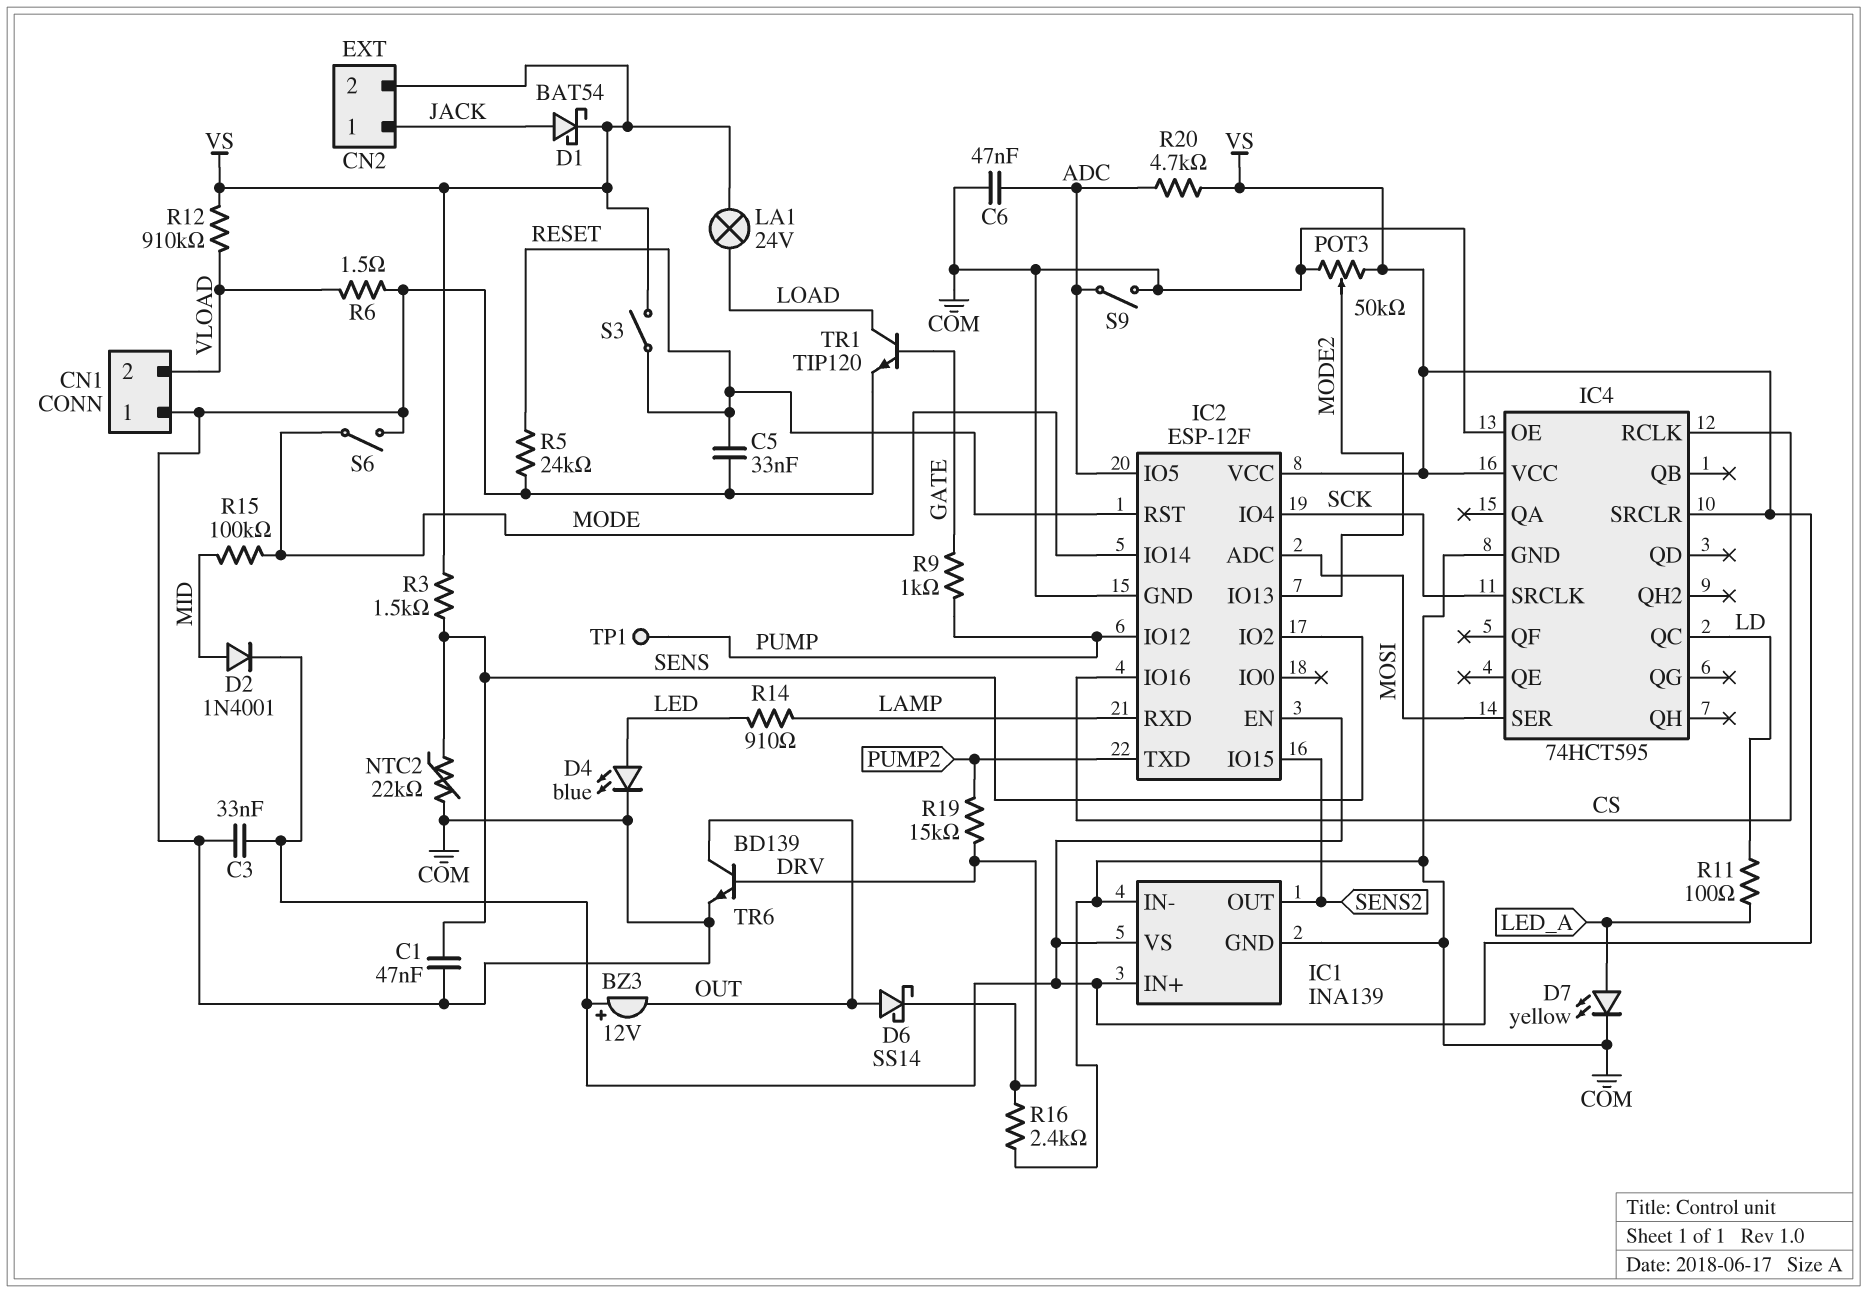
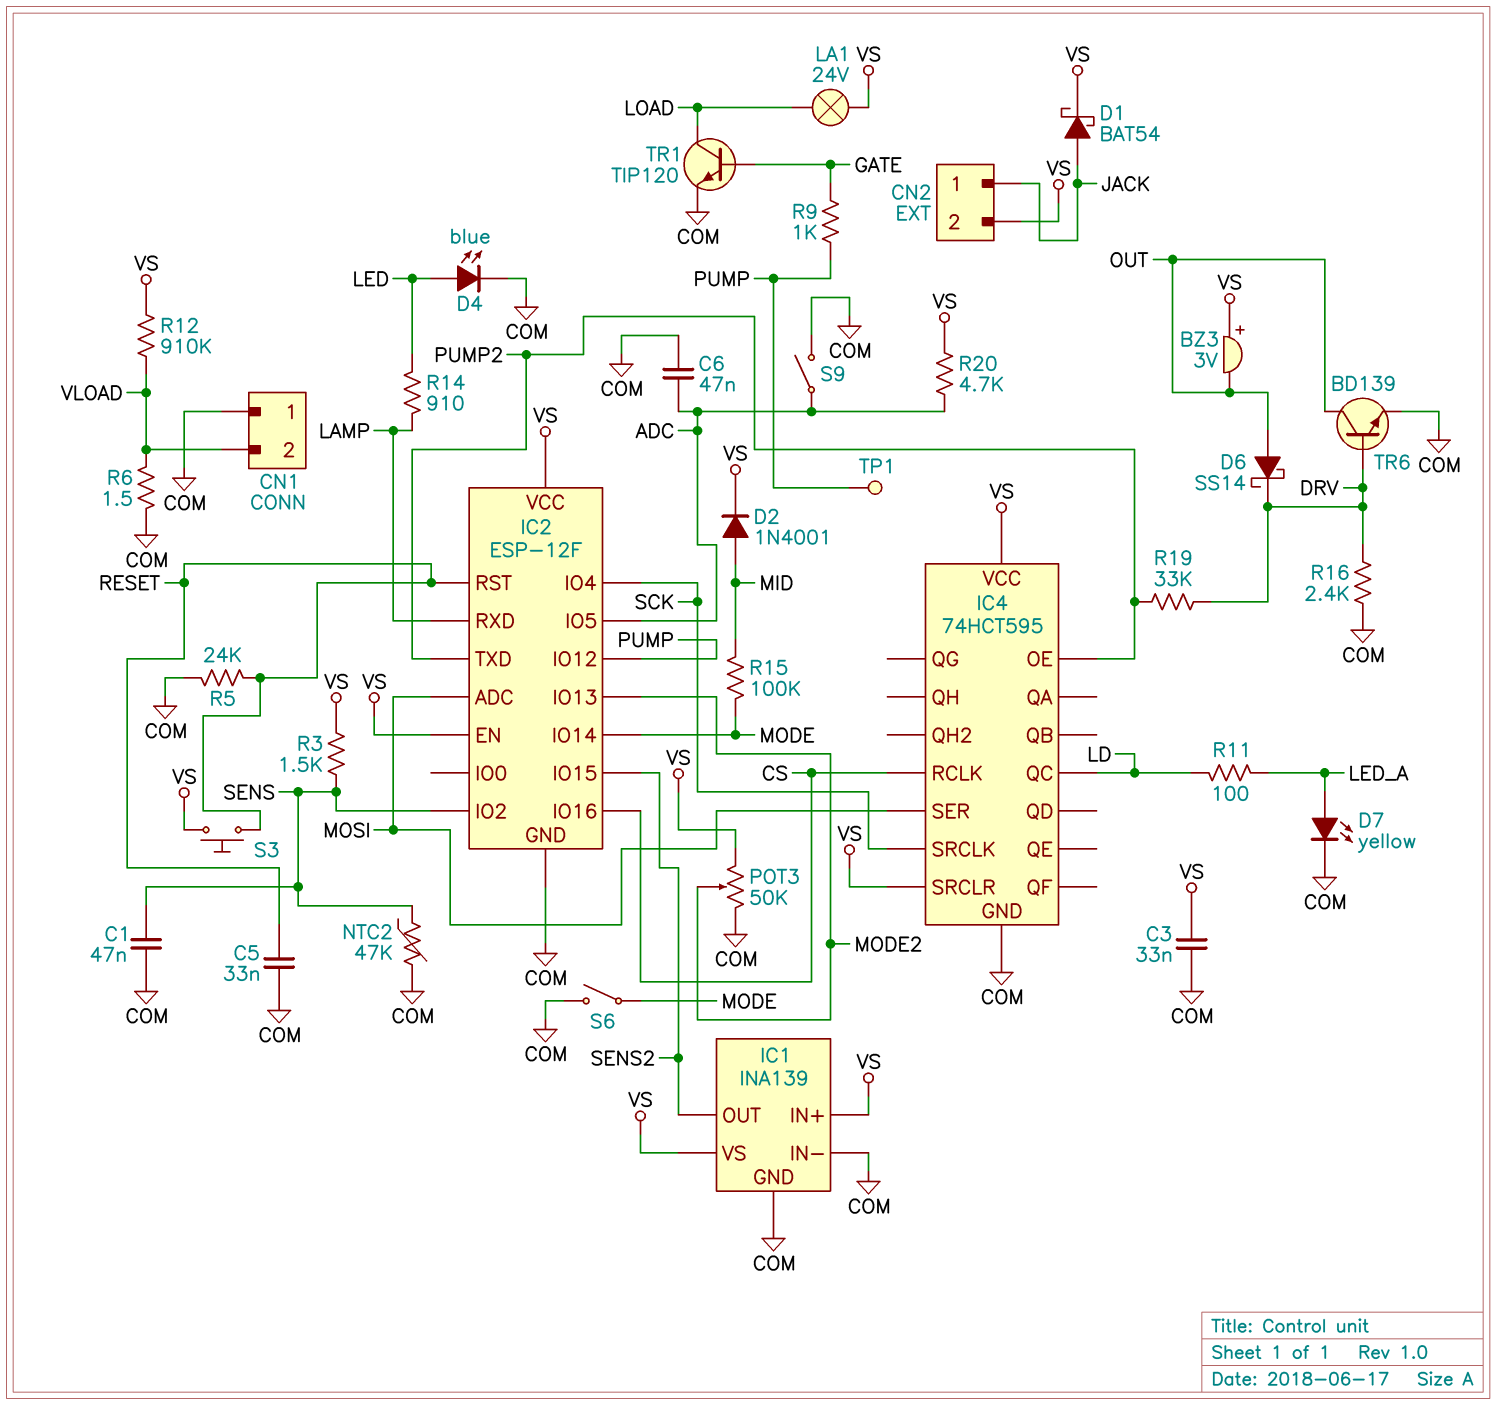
BZ3: buzzer 12V (plus VS, minus OUT) -> buzzer 3V (plus VS, minus OUT)
IC4 pin OE: COM -> PUMP2
NTC2: 22k (COM, SENS) -> 47k (COM, SENS)
R19: 15k (DRV, PUMP2) -> 33k (DRV, PUMP2)
S3: switch (RESET, VS) -> button (RESET, VS)

